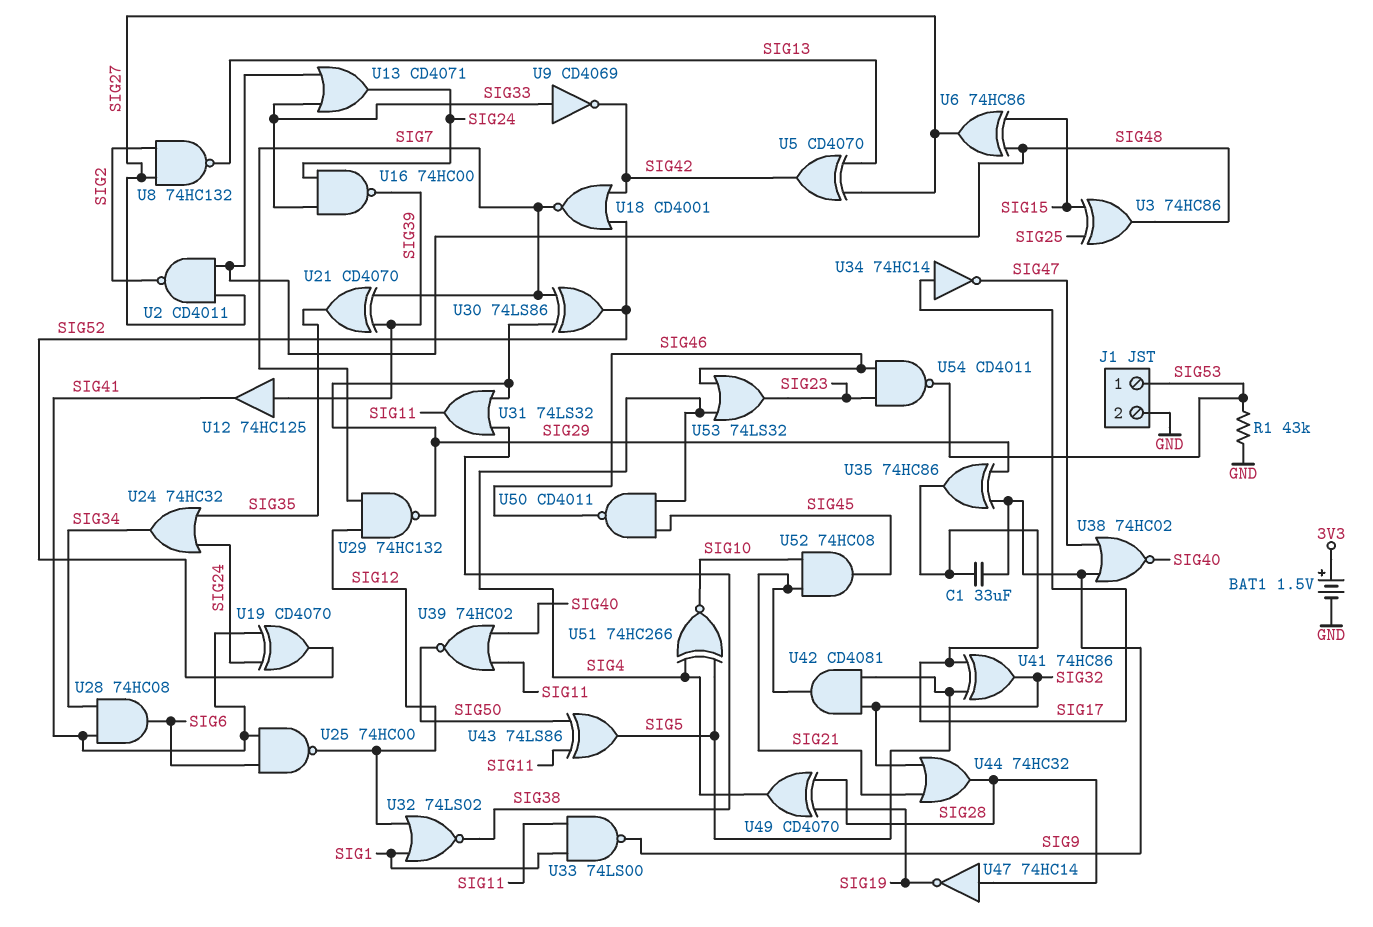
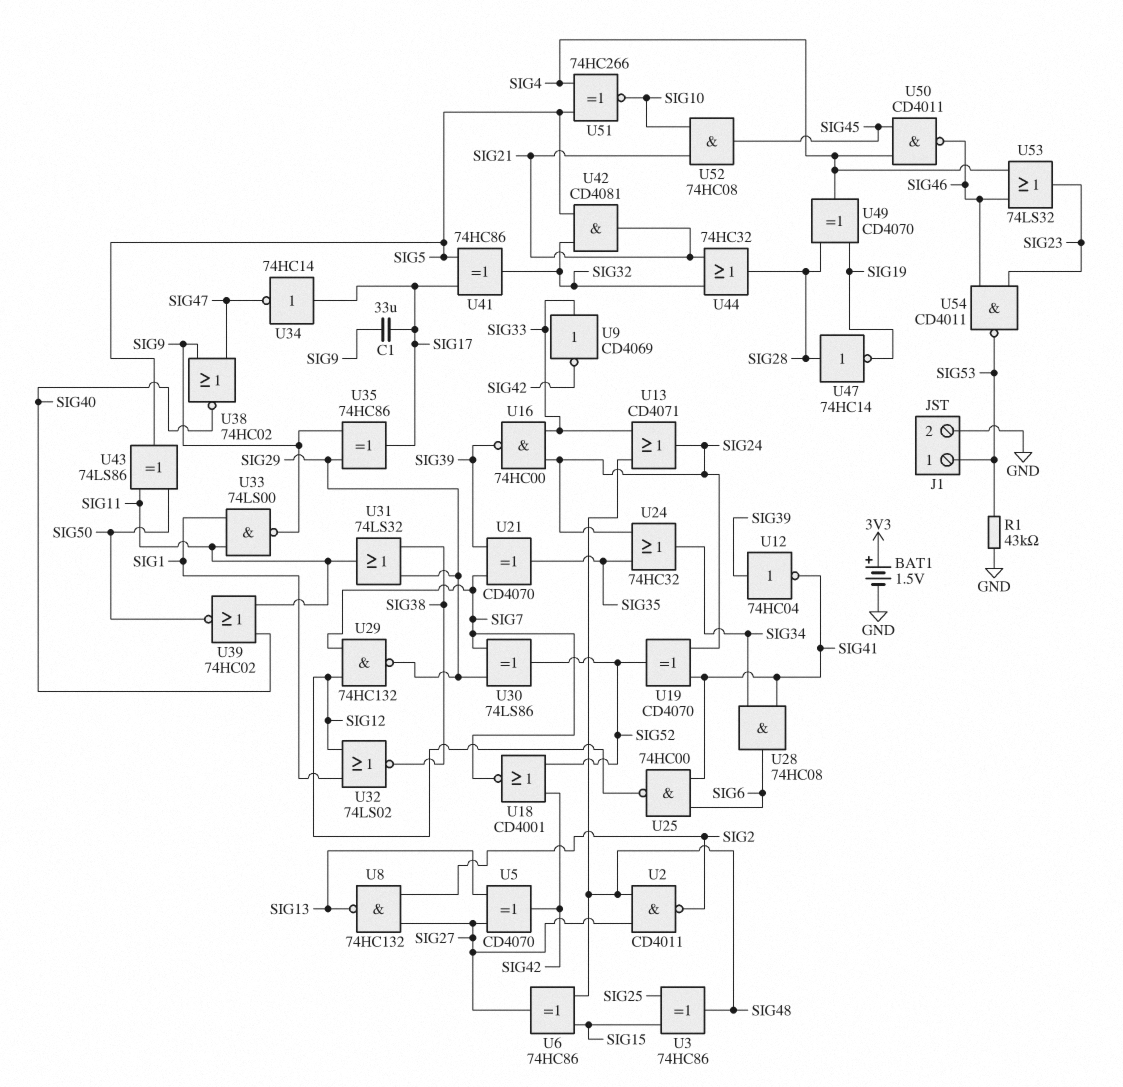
U12: buffer 74HC125 (in SIG39, out SIG41) -> NOT 74HC04 (in SIG39, out SIG41)

